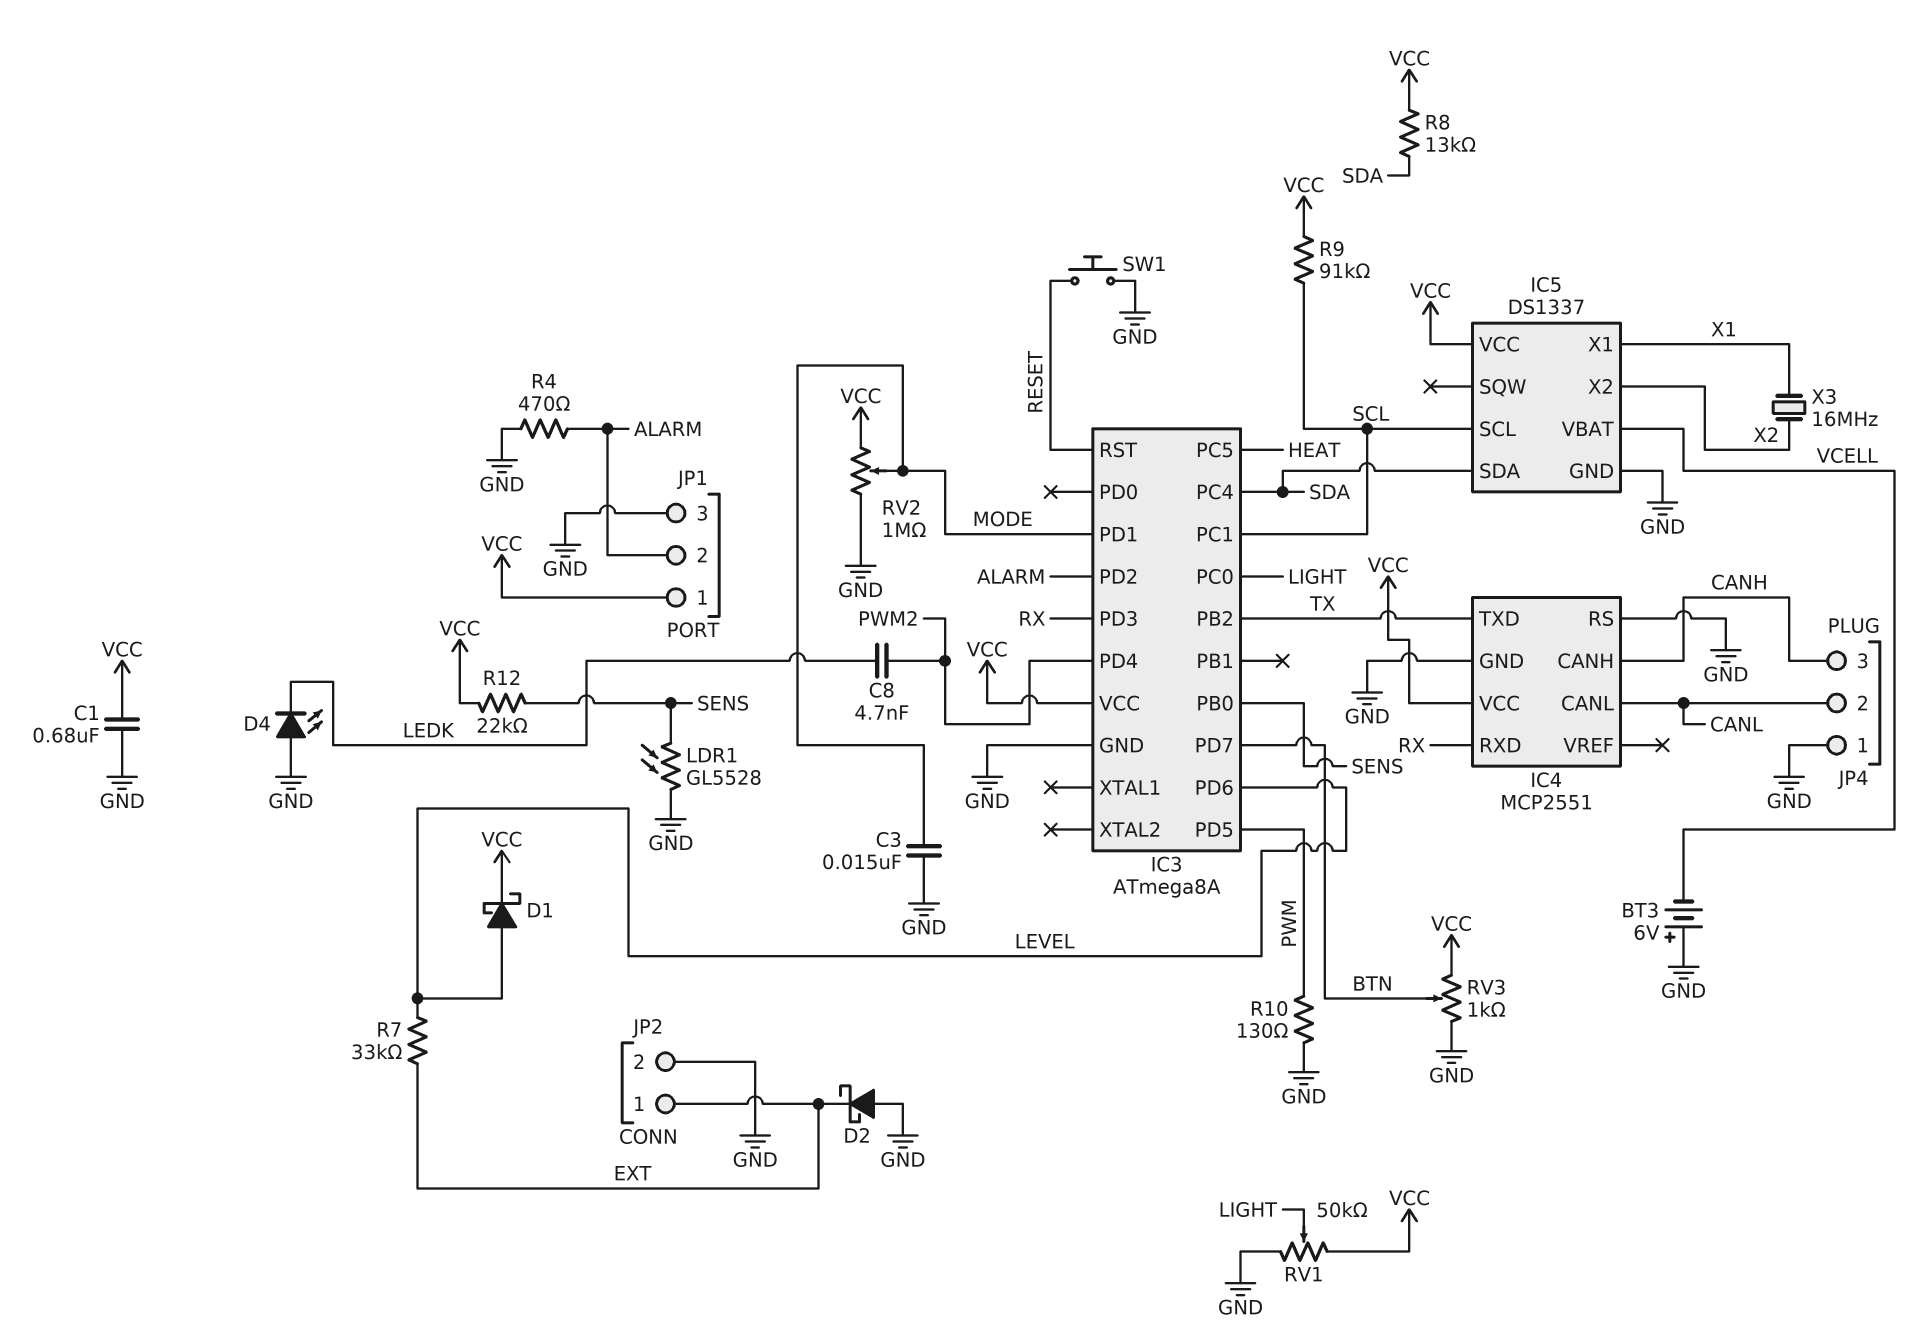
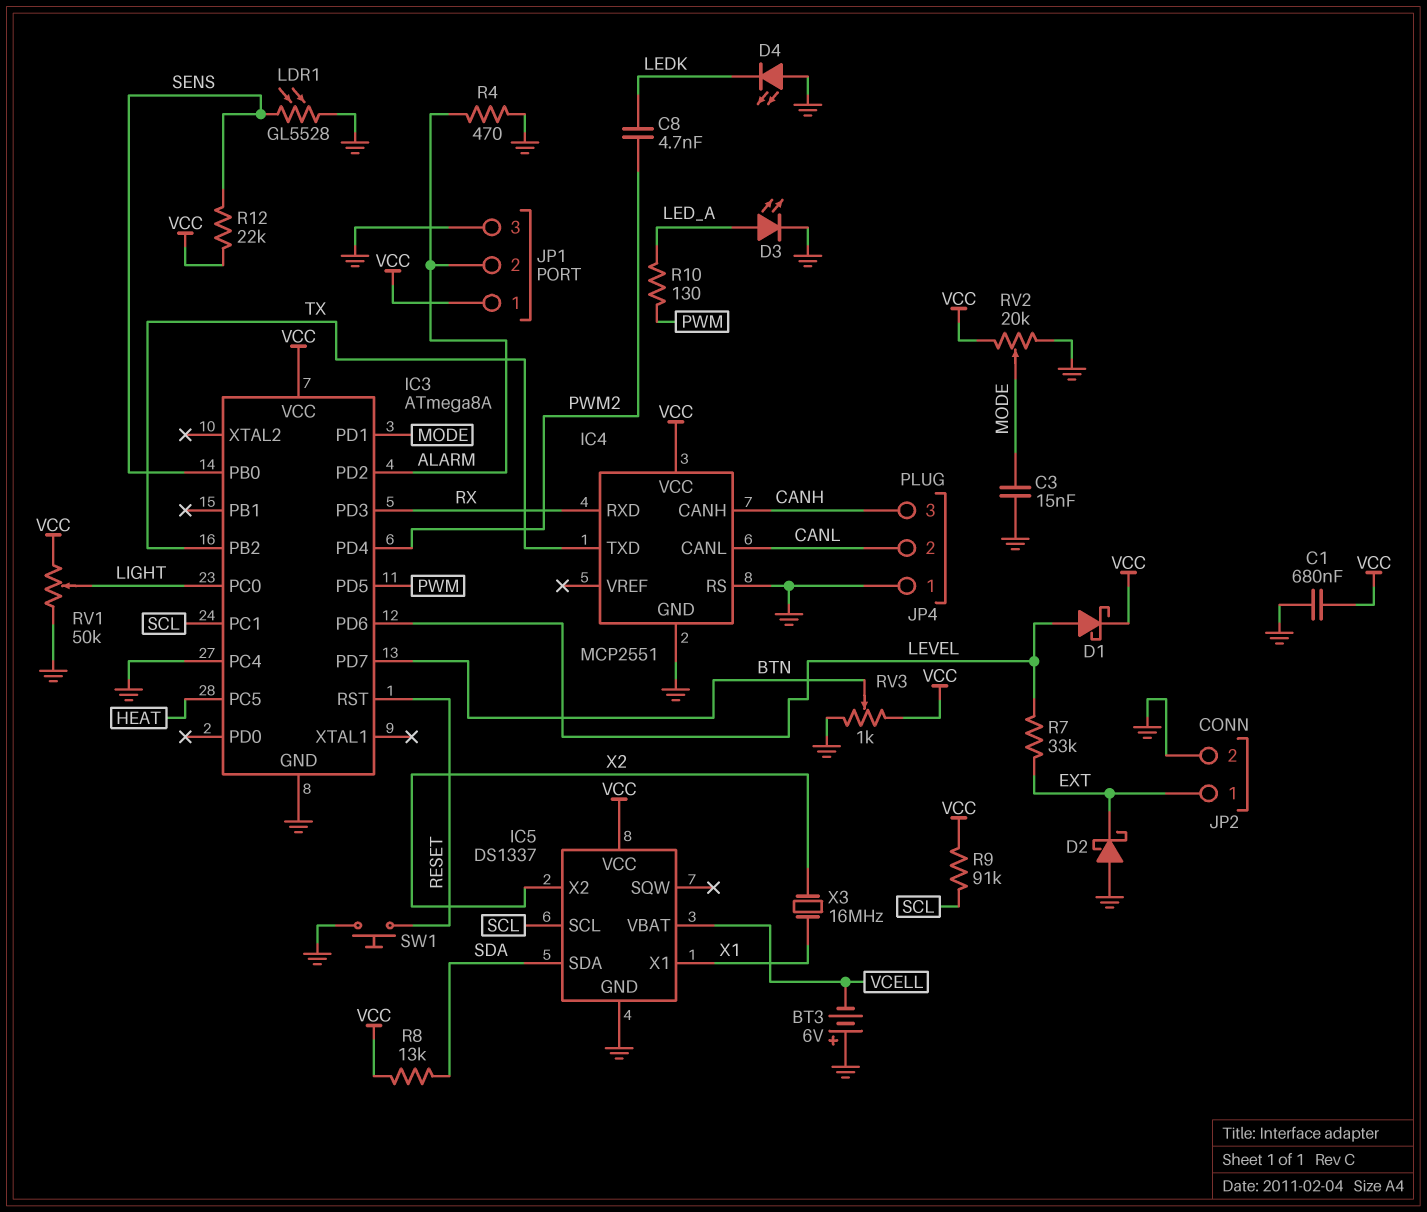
D3: none -> LED (A LED_A, K GND)
IC3 pin PC4: SDA -> GND
R10: 130 (GND, PWM) -> 130 (LED_A, PWM)
RV2: 1M (GND, VCC, wiper MODE) -> 20k (GND, VCC, wiper MODE)

